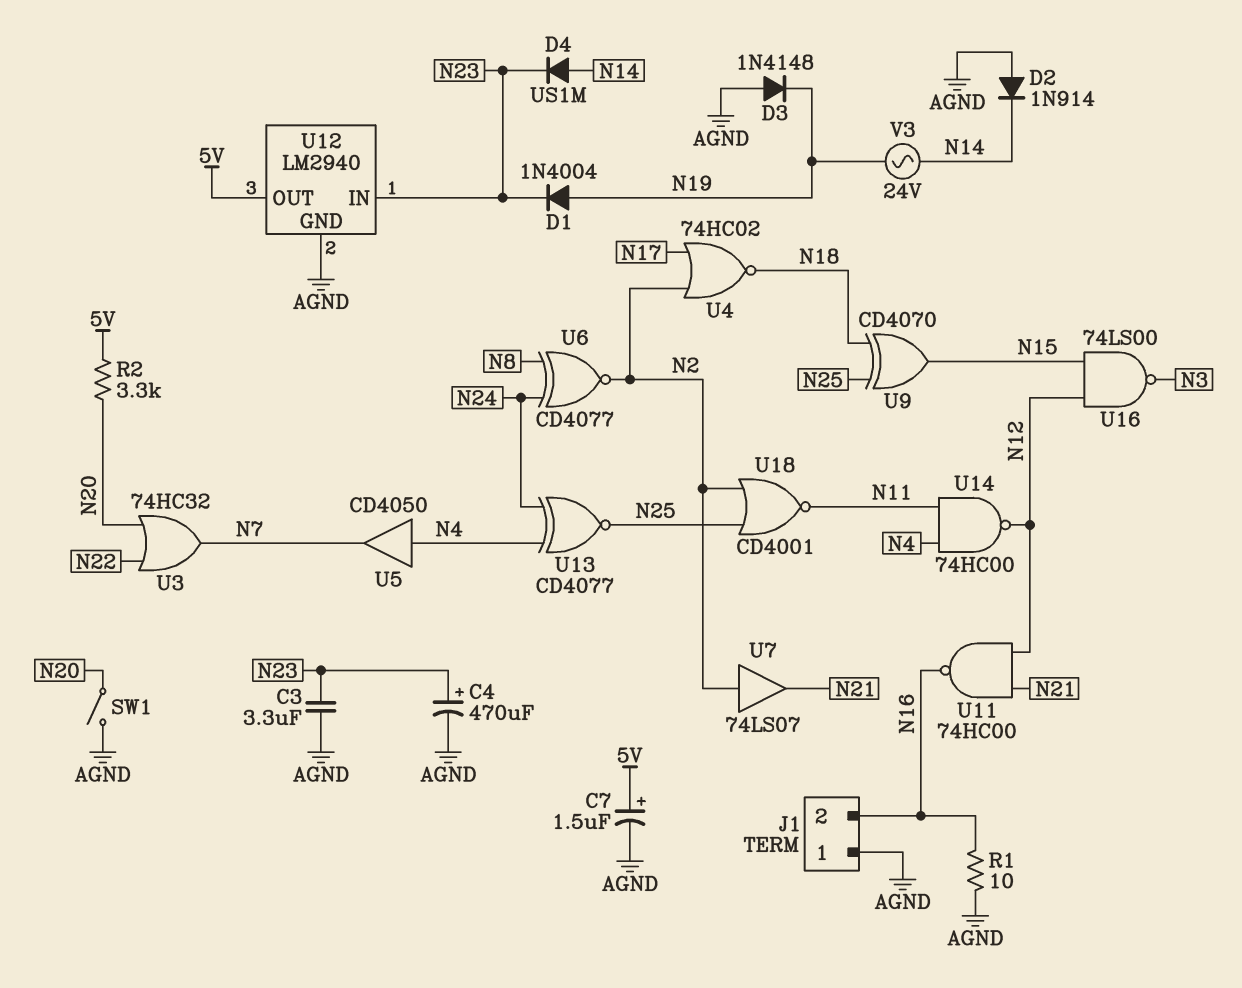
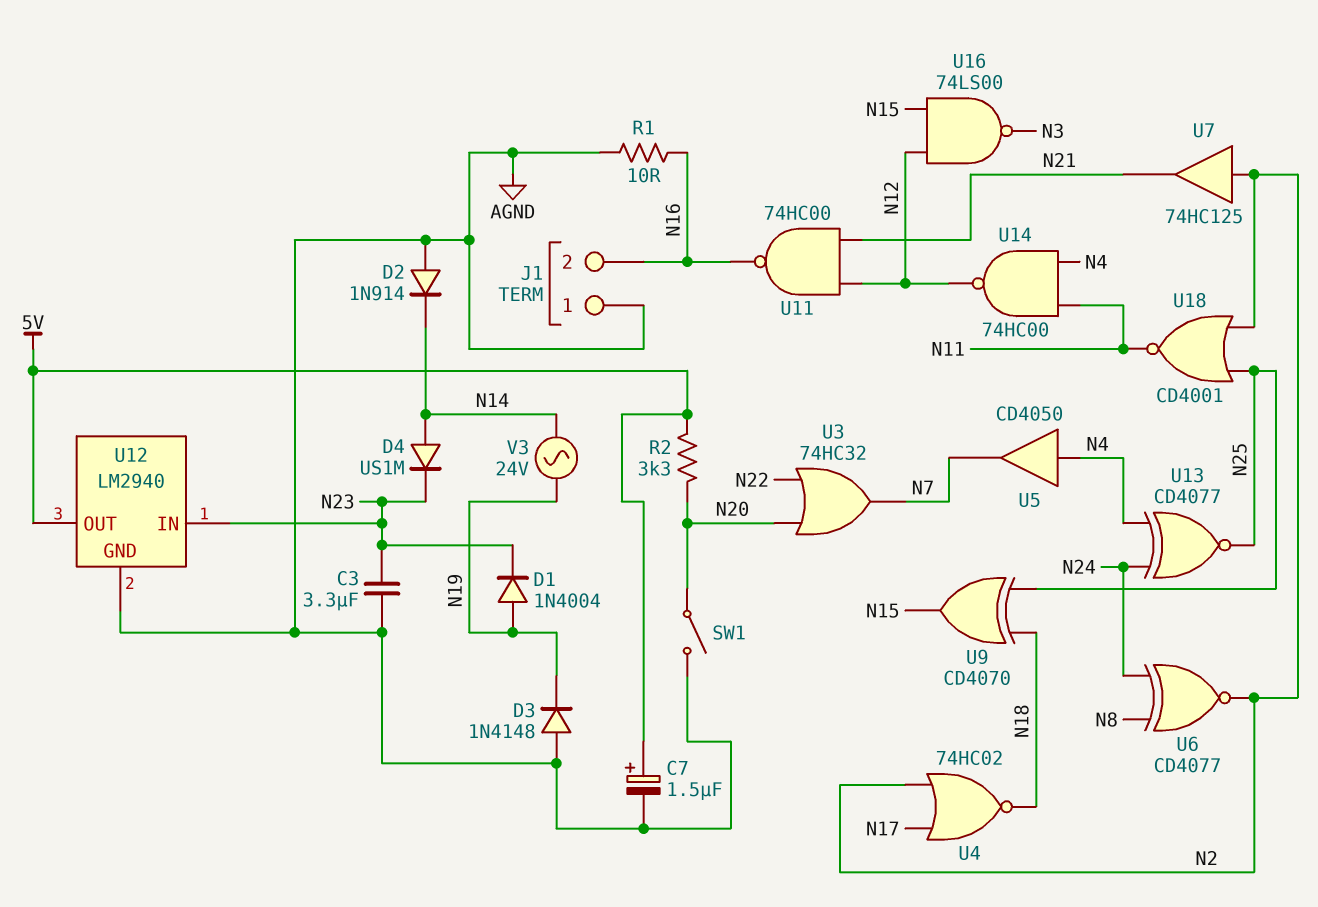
C4: 470uF (plus N23, minus AGND) -> none
U7: buffer 74LS07 (in N2, out N21) -> buffer 74HC125 (in N2, out N21)

